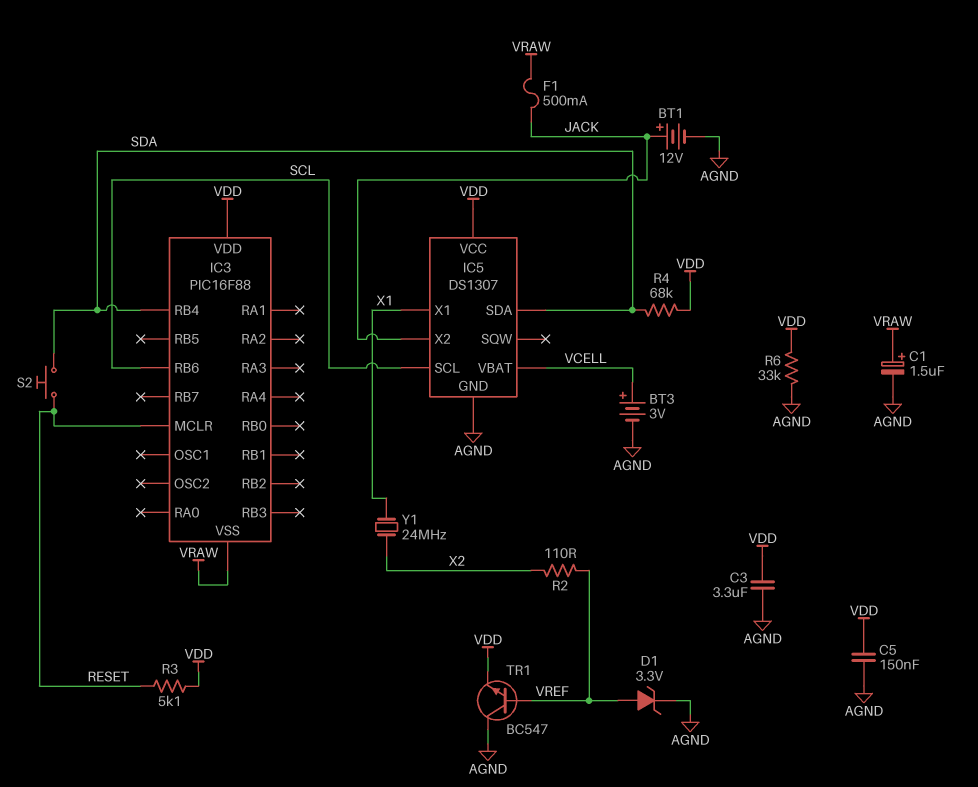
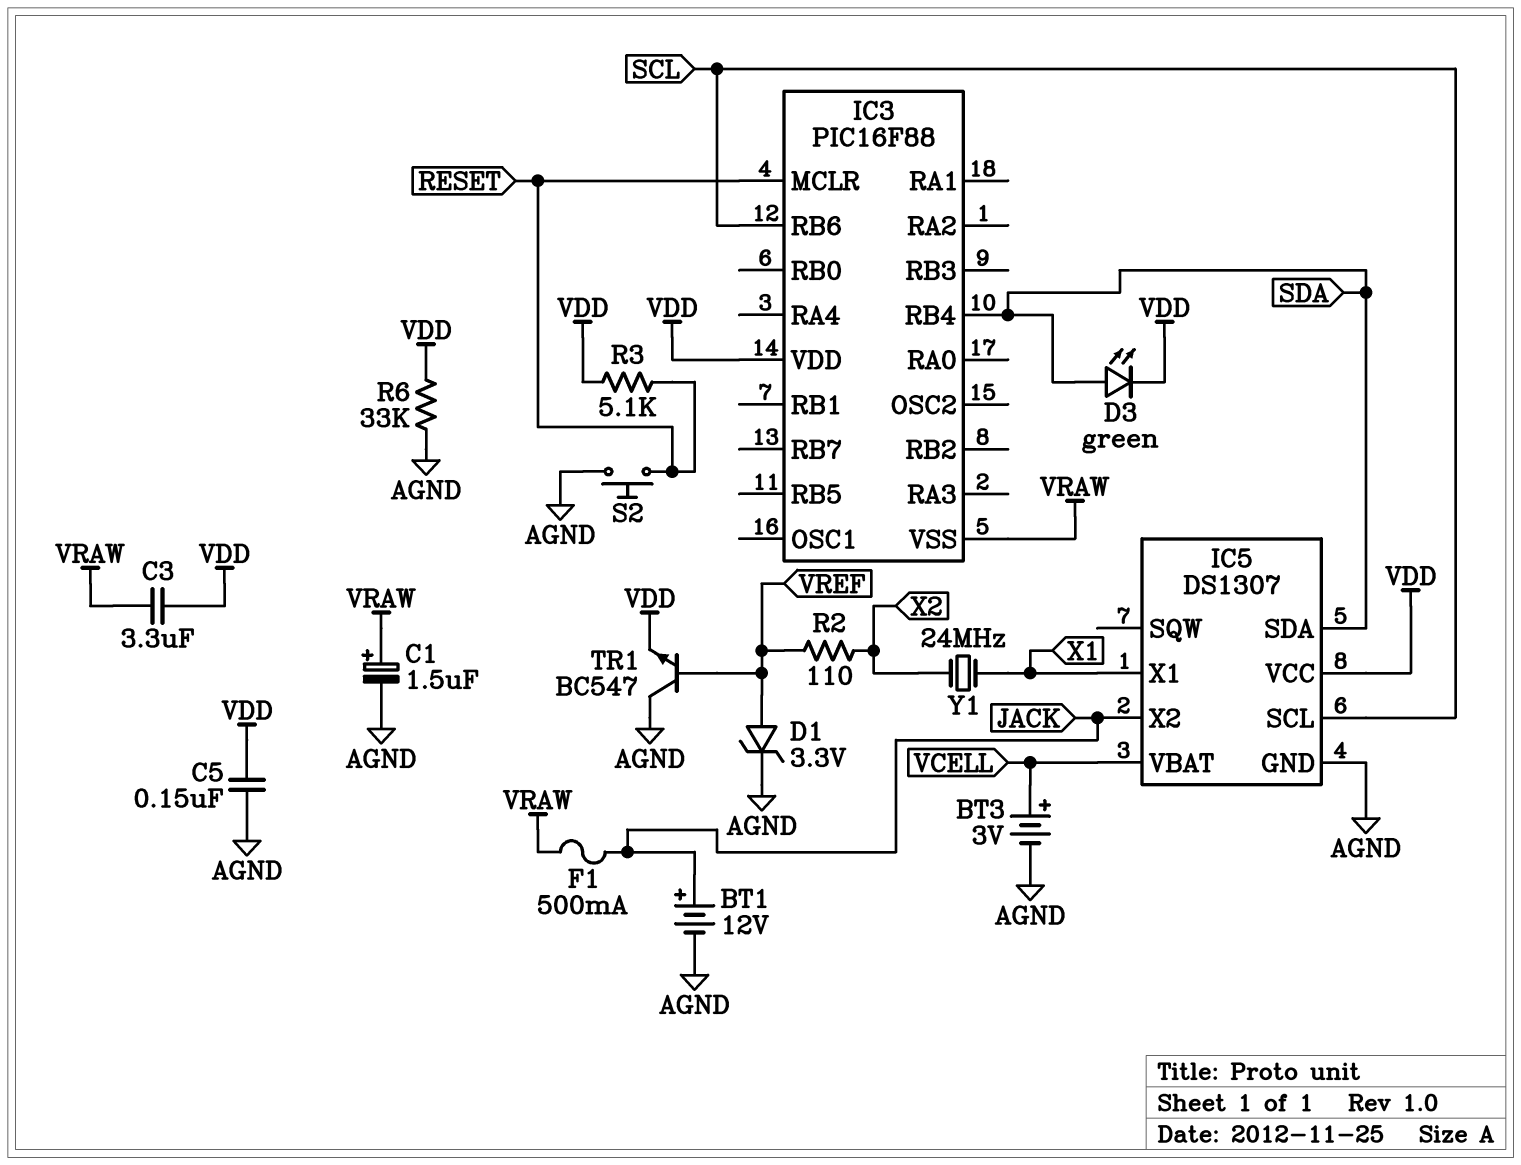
C3: 3.3uF (AGND, VDD) -> 3.3uF (VDD, VRAW)
D3: none -> LED green (A SDA, K VDD)
R4: 68k (SDA, VDD) -> none
S2: button (RESET, SDA) -> button (AGND, RESET)

